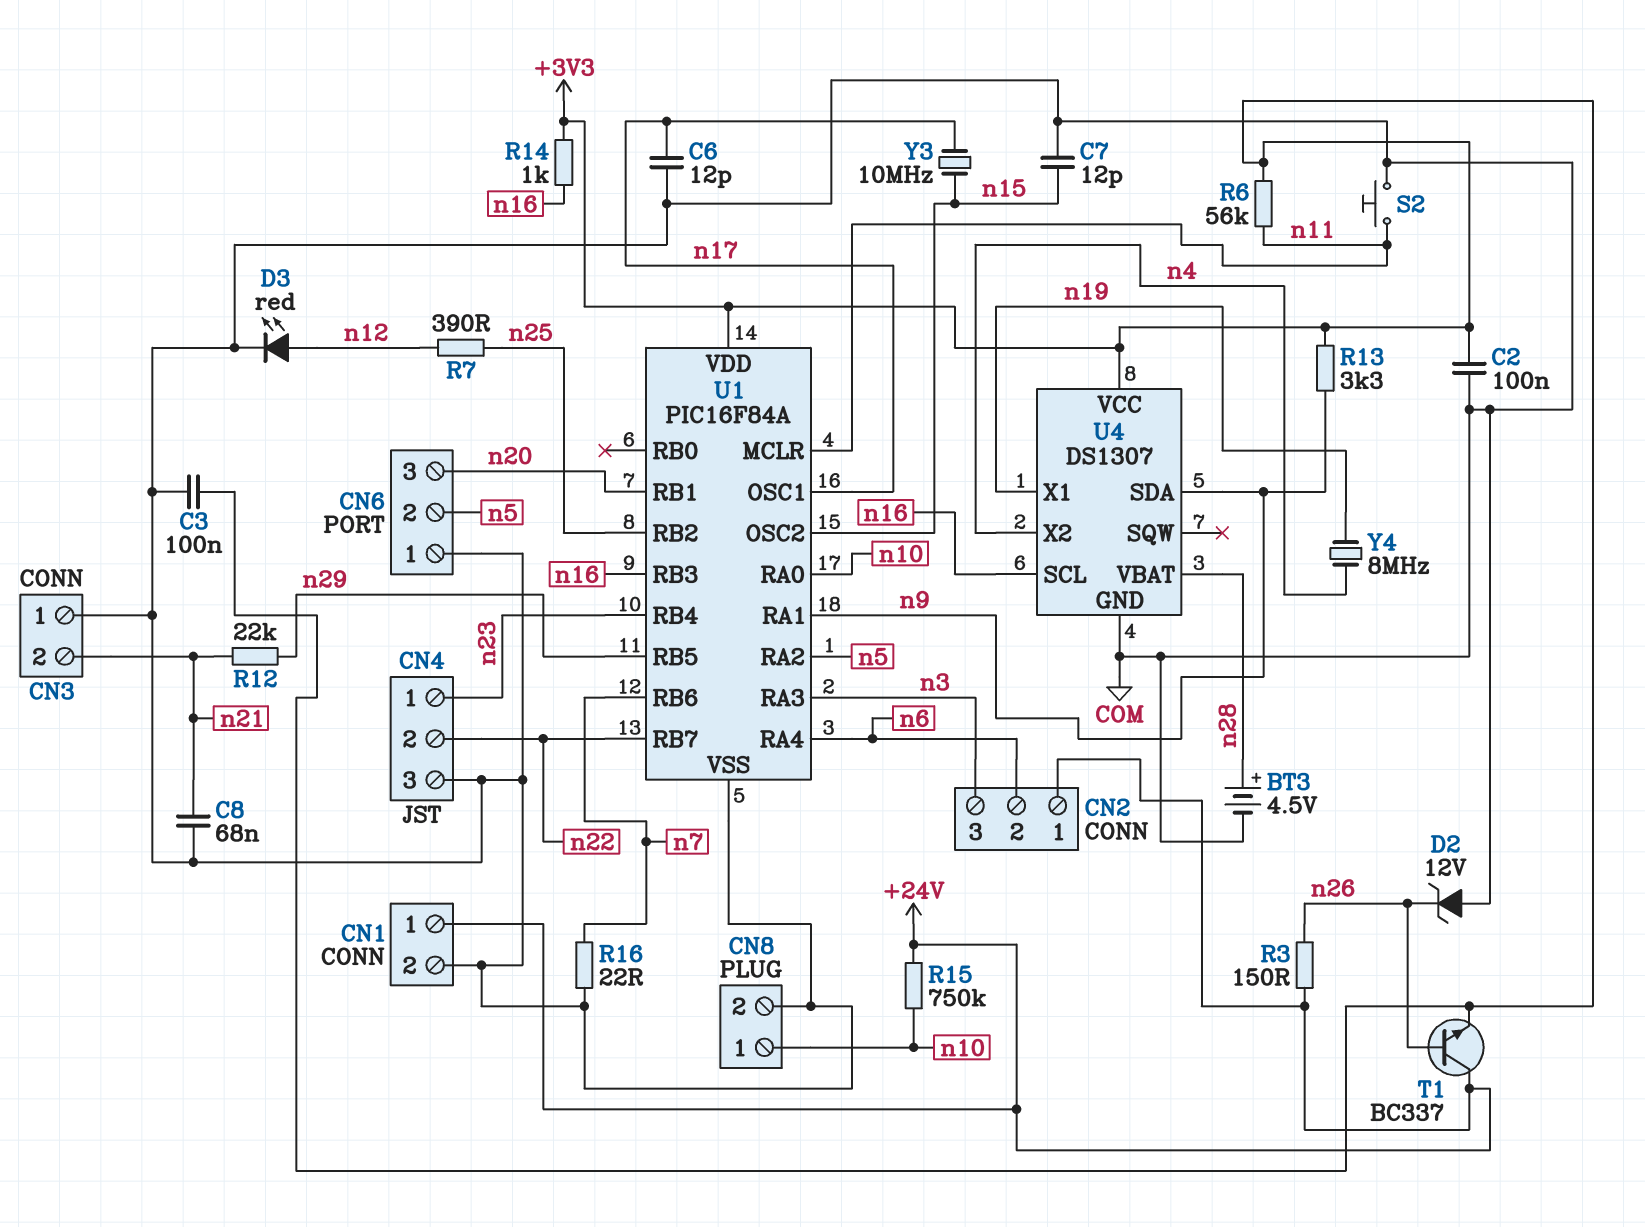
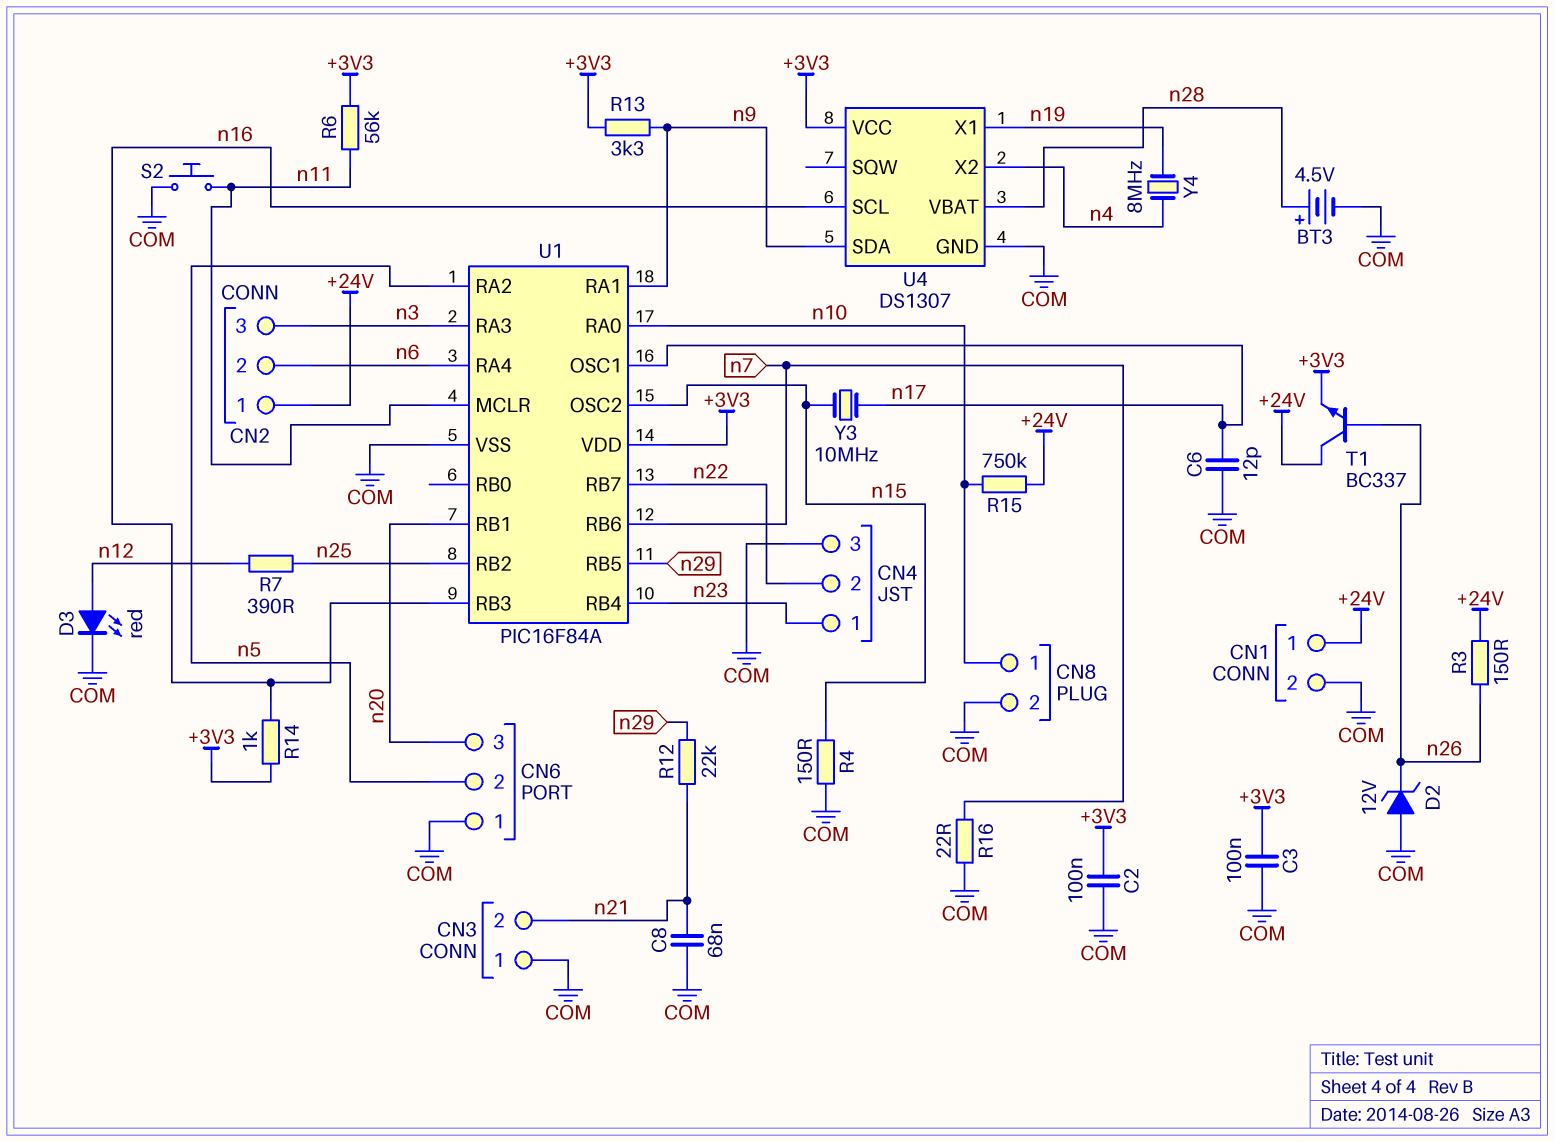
C7: 12pF (COM, n15) -> none
R4: none -> 150 (COM, n15)

